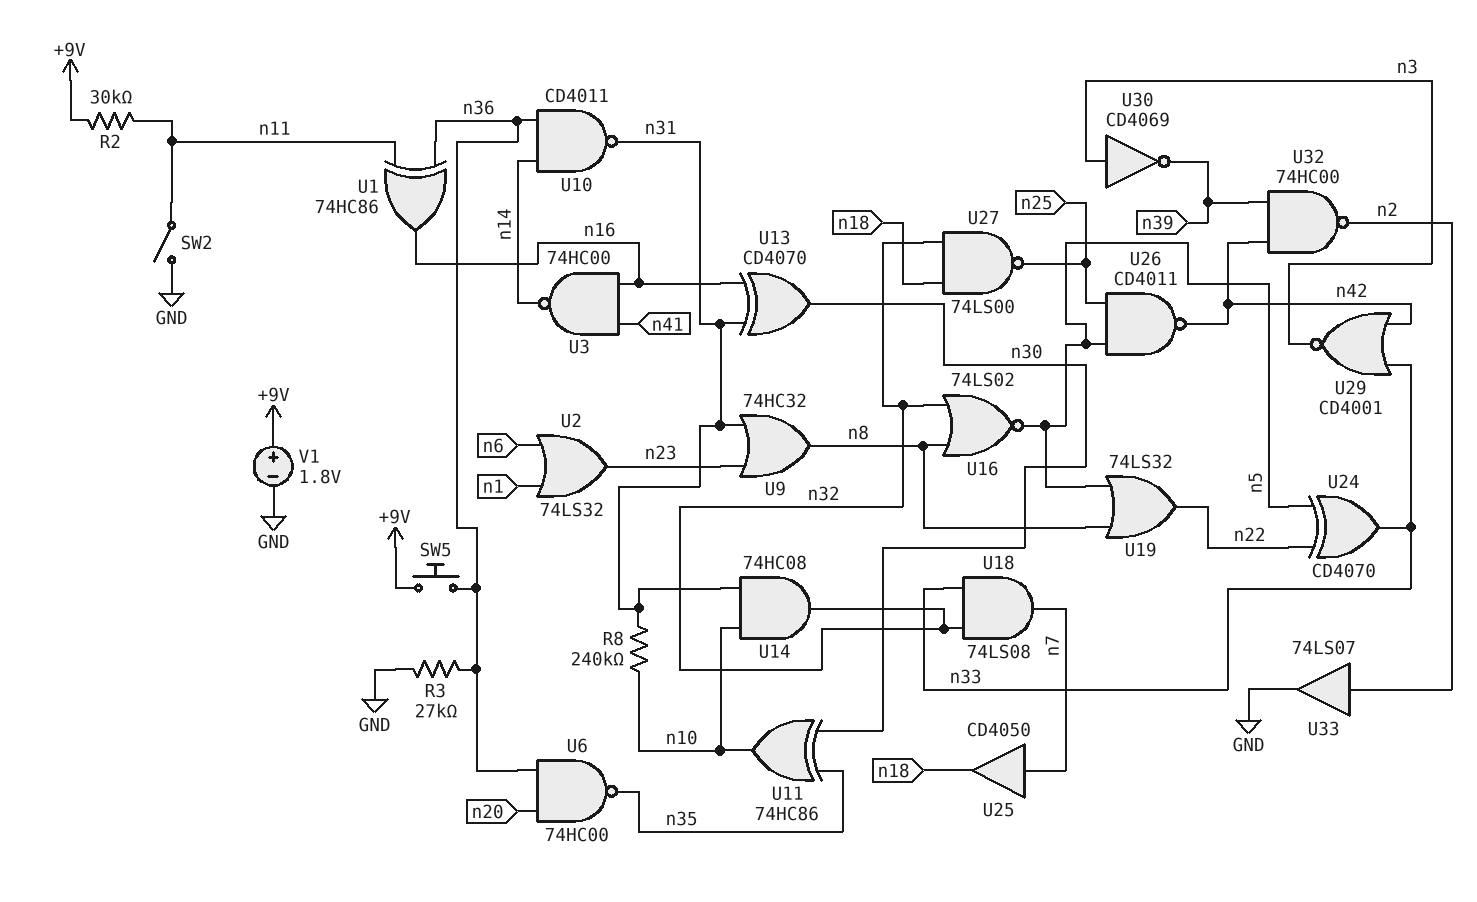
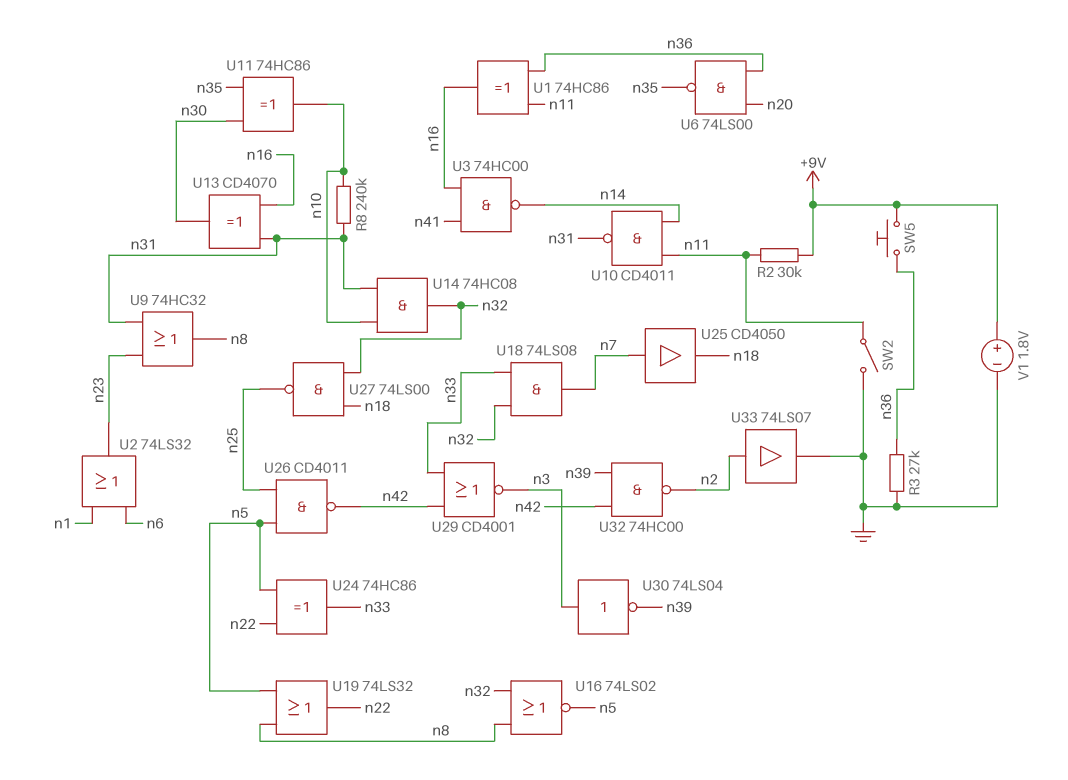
U6: NAND 74HC00 (in n20, in n36, out n35) -> NAND 74LS00 (in n20, in n36, out n35)
U10: NAND CD4011 (in n14, in n36, out n31) -> NAND CD4011 (in n11, in n14, out n31)
U24: XOR CD4070 (in n5, in n22, out n33) -> XOR 74HC86 (in n5, in n22, out n33)
U30: NOT CD4069 (in n3, out n39) -> NOT 74LS04 (in n3, out n39)

